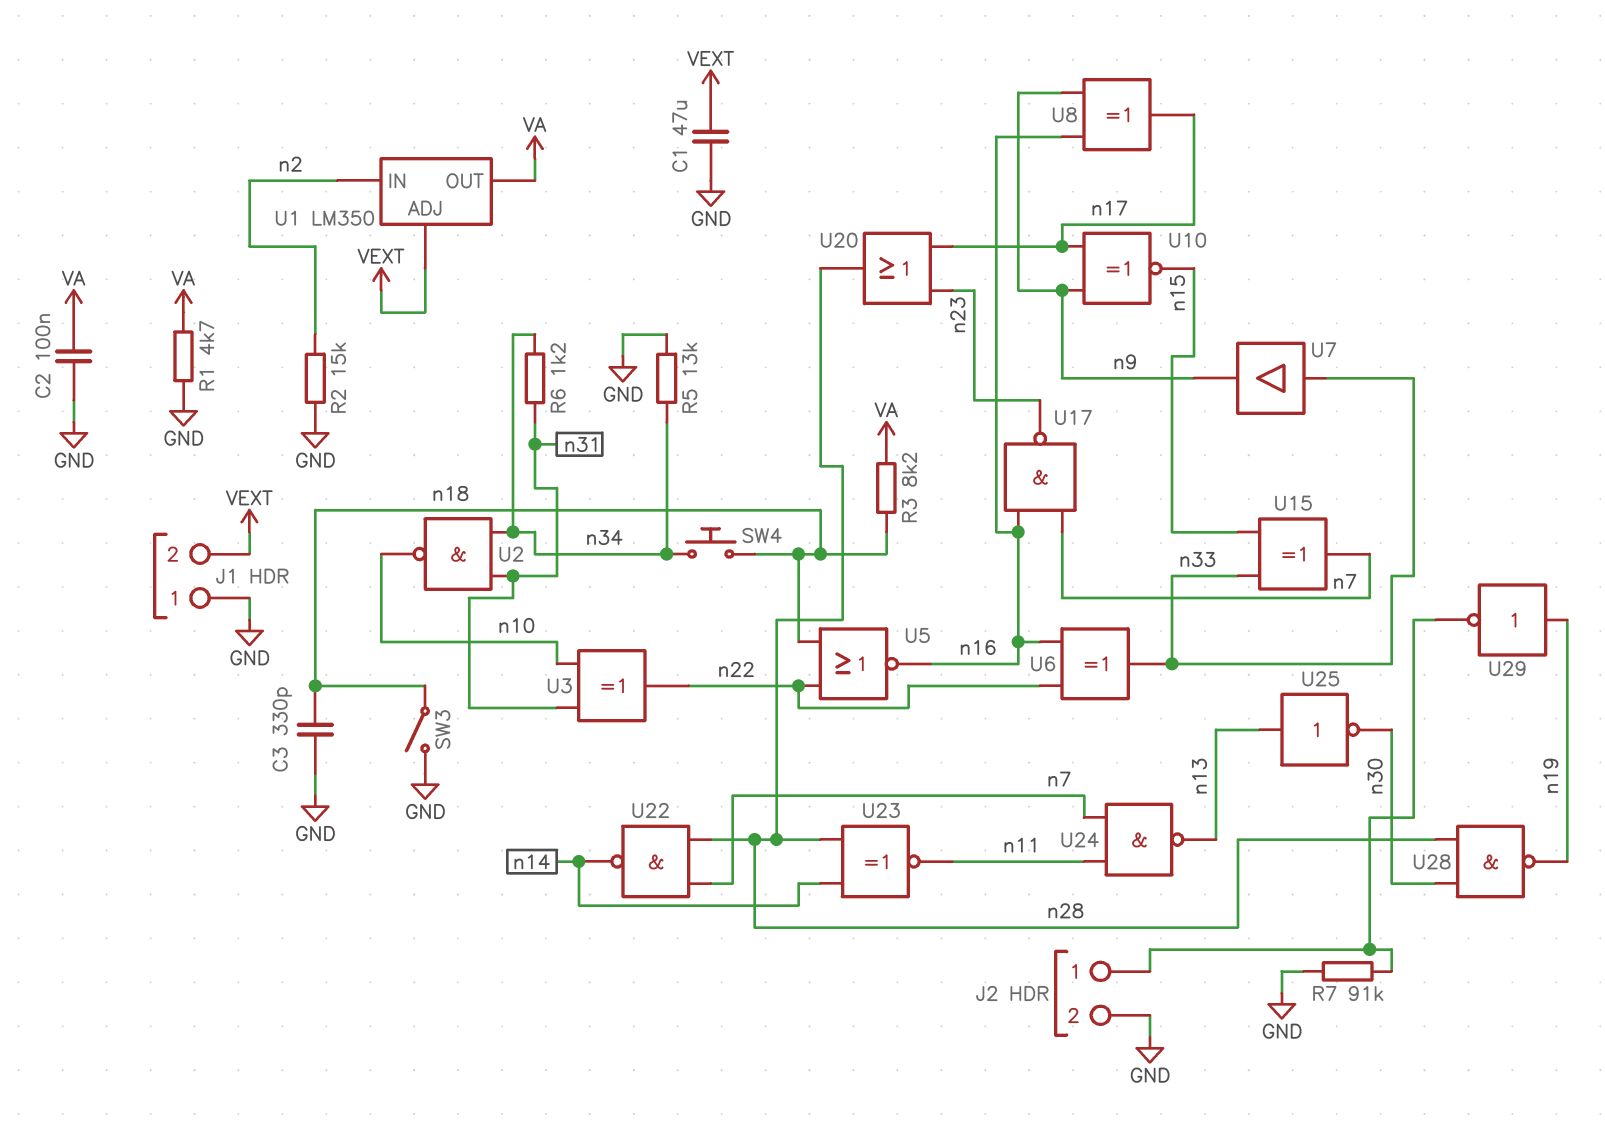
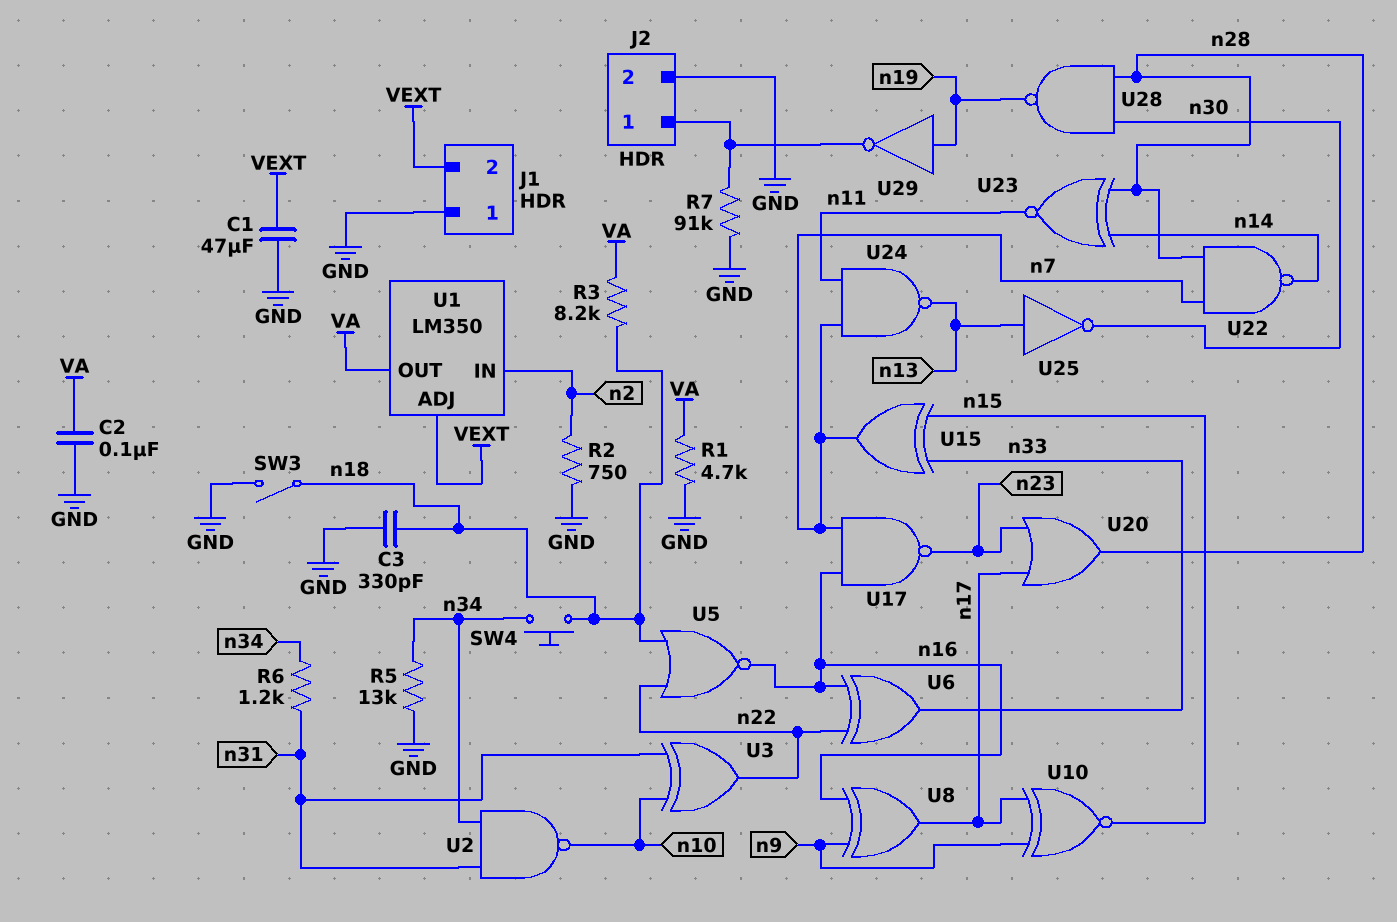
R2: 15k (GND, n2) -> 750 (GND, n2)
U7: buffer (in n33, out n9) -> none

